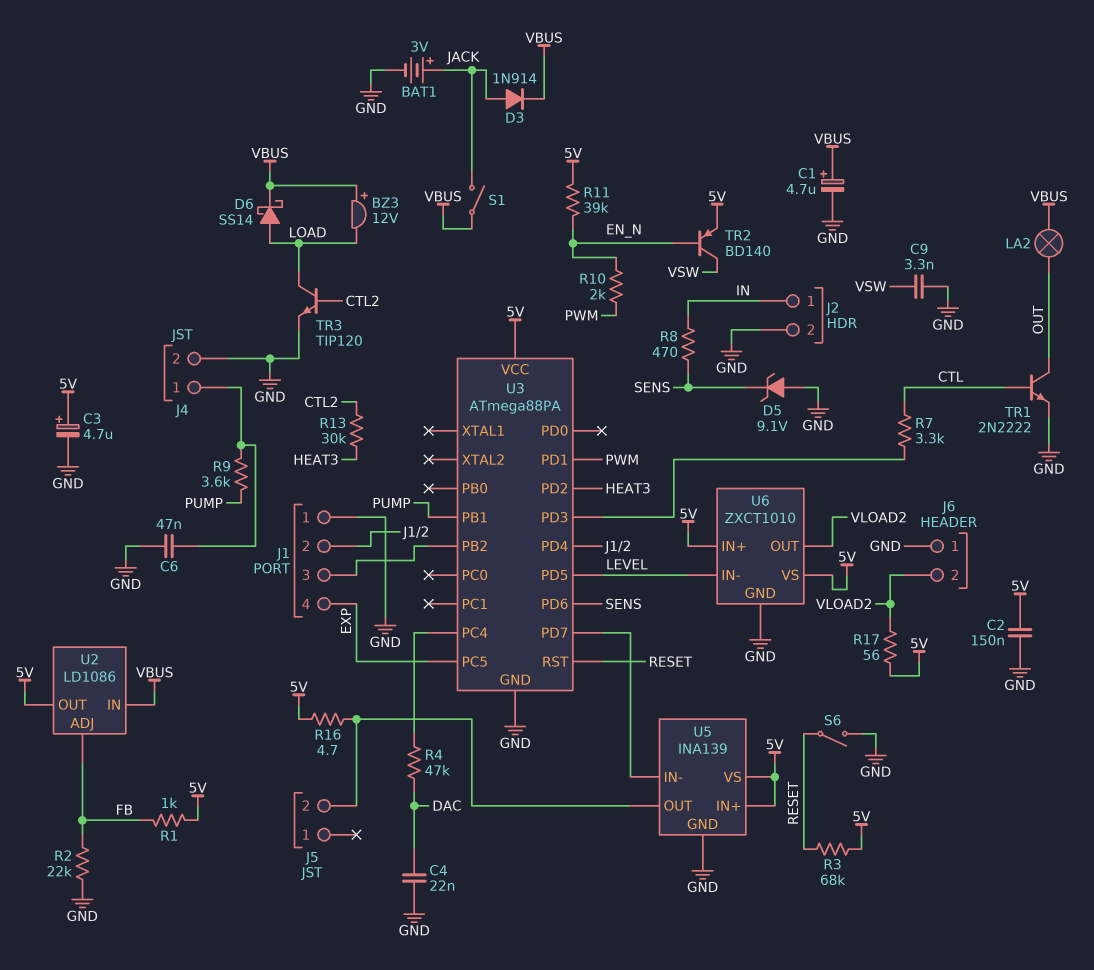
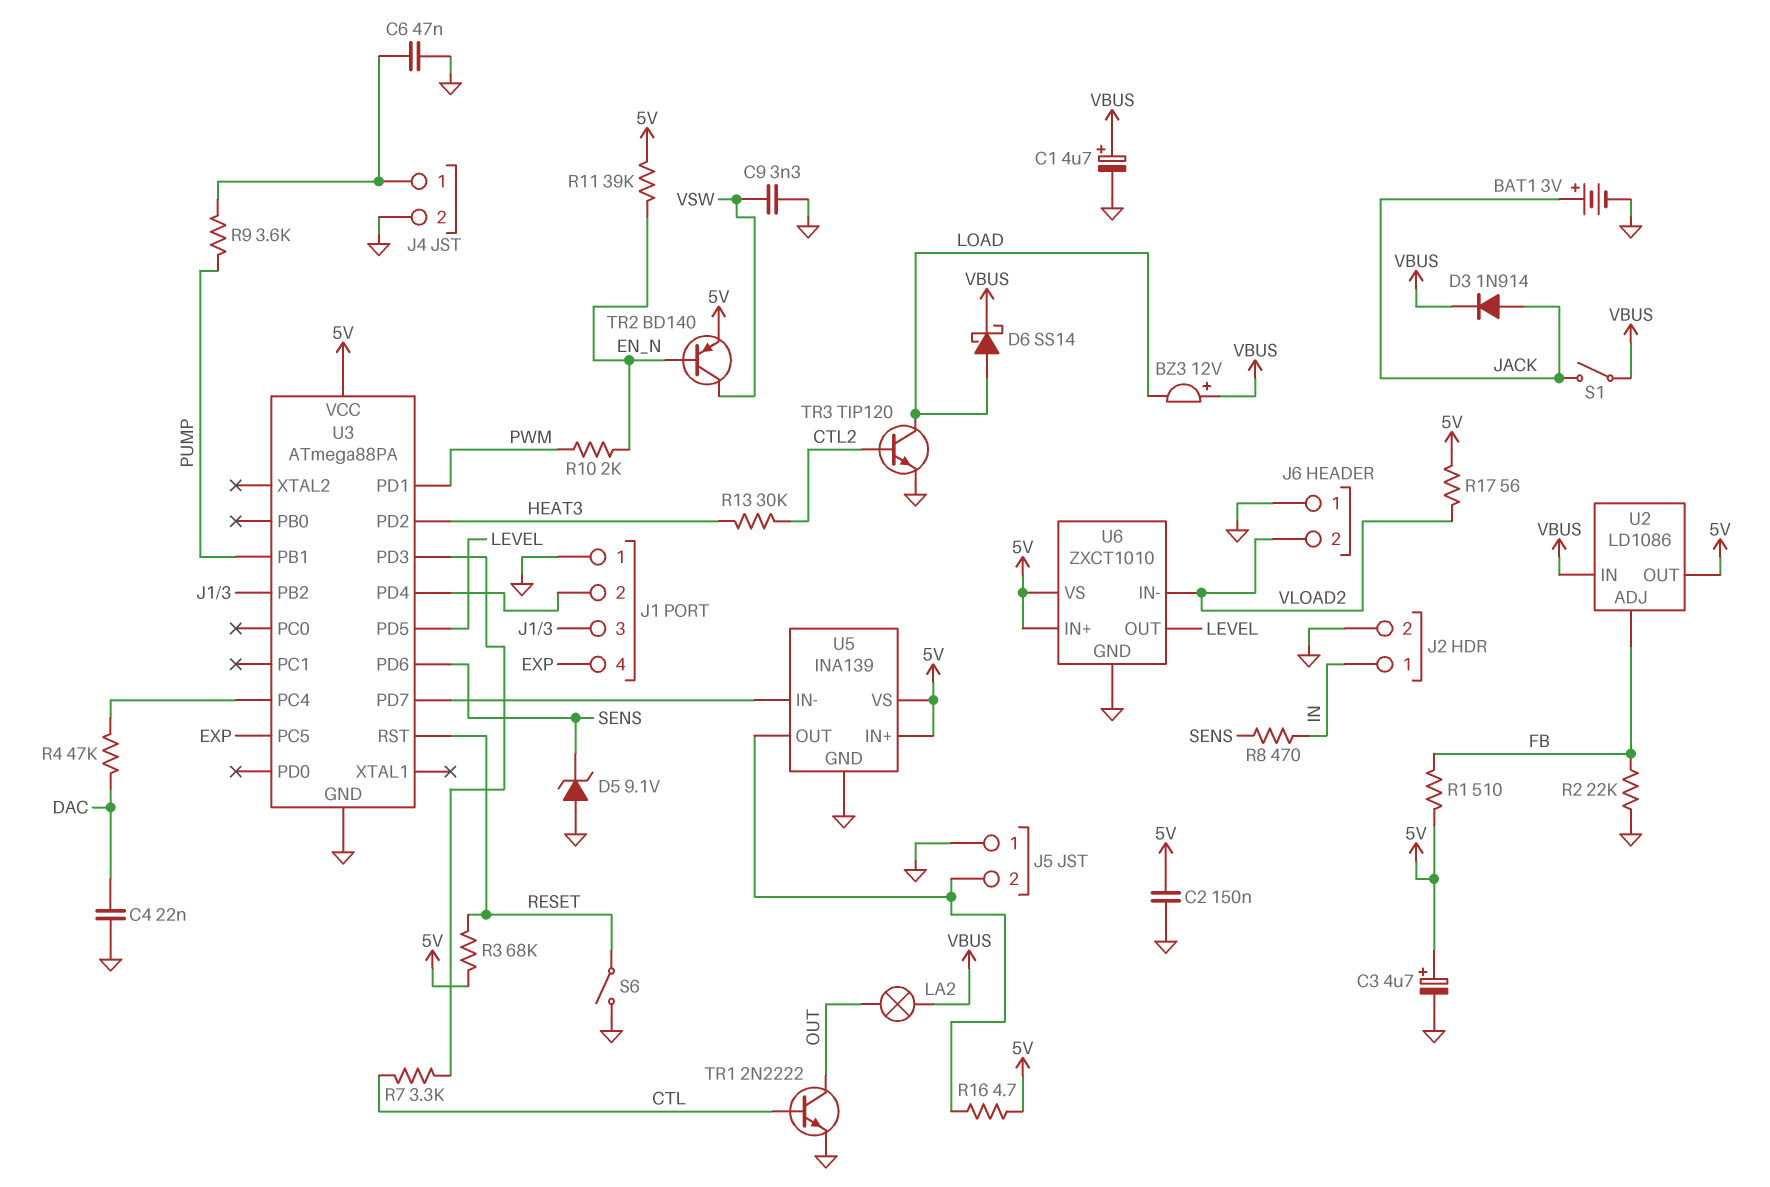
J5 pin 1: none -> GND
R1: 1k (5V, FB) -> 510 (5V, FB)
U6 pin IN-: LEVEL -> VLOAD2
U6 pin OUT: VLOAD2 -> LEVEL

